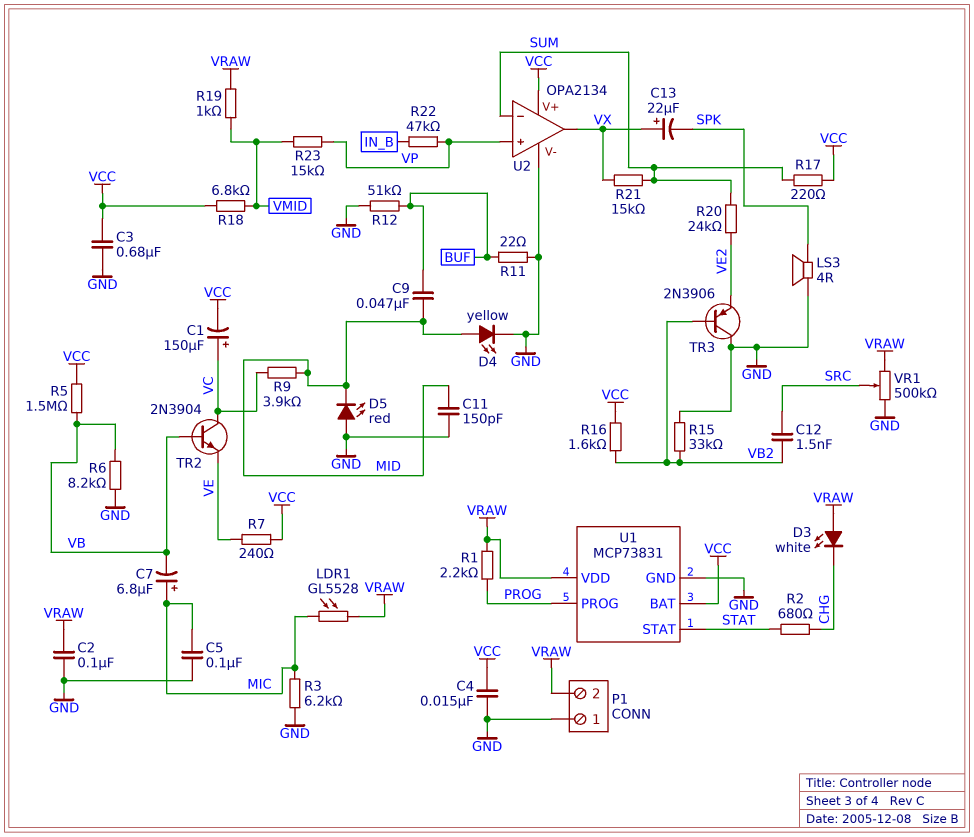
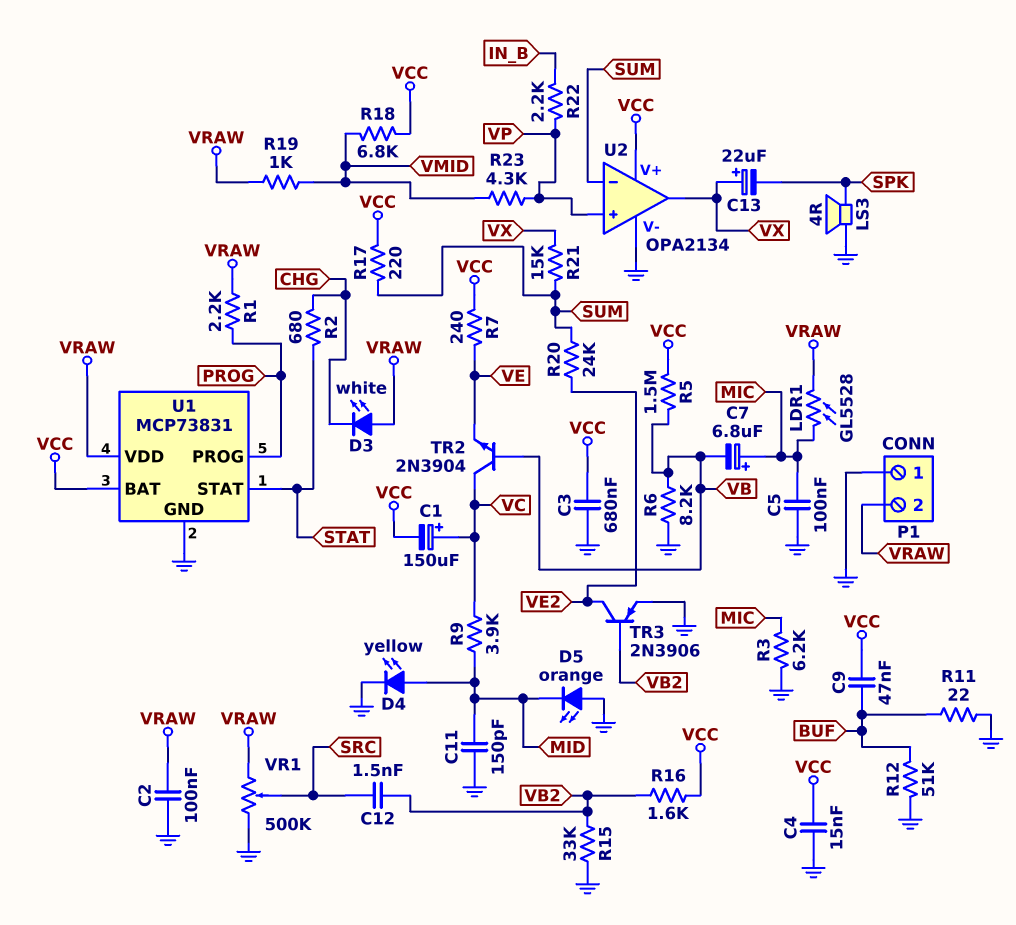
C9: 47nF (BUF, MID) -> 47nF (BUF, VCC)
D5: LED red (A GND, K MID) -> LED orange (A GND, K MID)
R22: 47k (IN_B, VP) -> 2.2k (IN_B, VP)
R23: 15k (VMID, VP) -> 4.3k (VMID, VP)
TR3: PNP 2N3906 (B VB2, C GND, E VE2) -> PNP 2N3906 (B VB2, C VE2, E GND)

